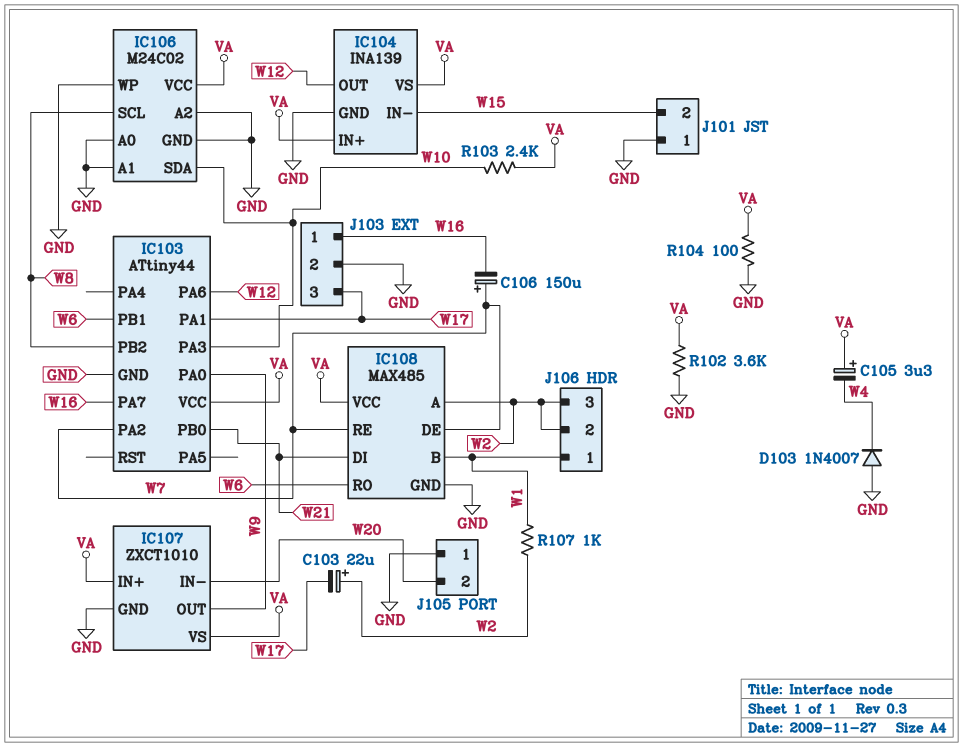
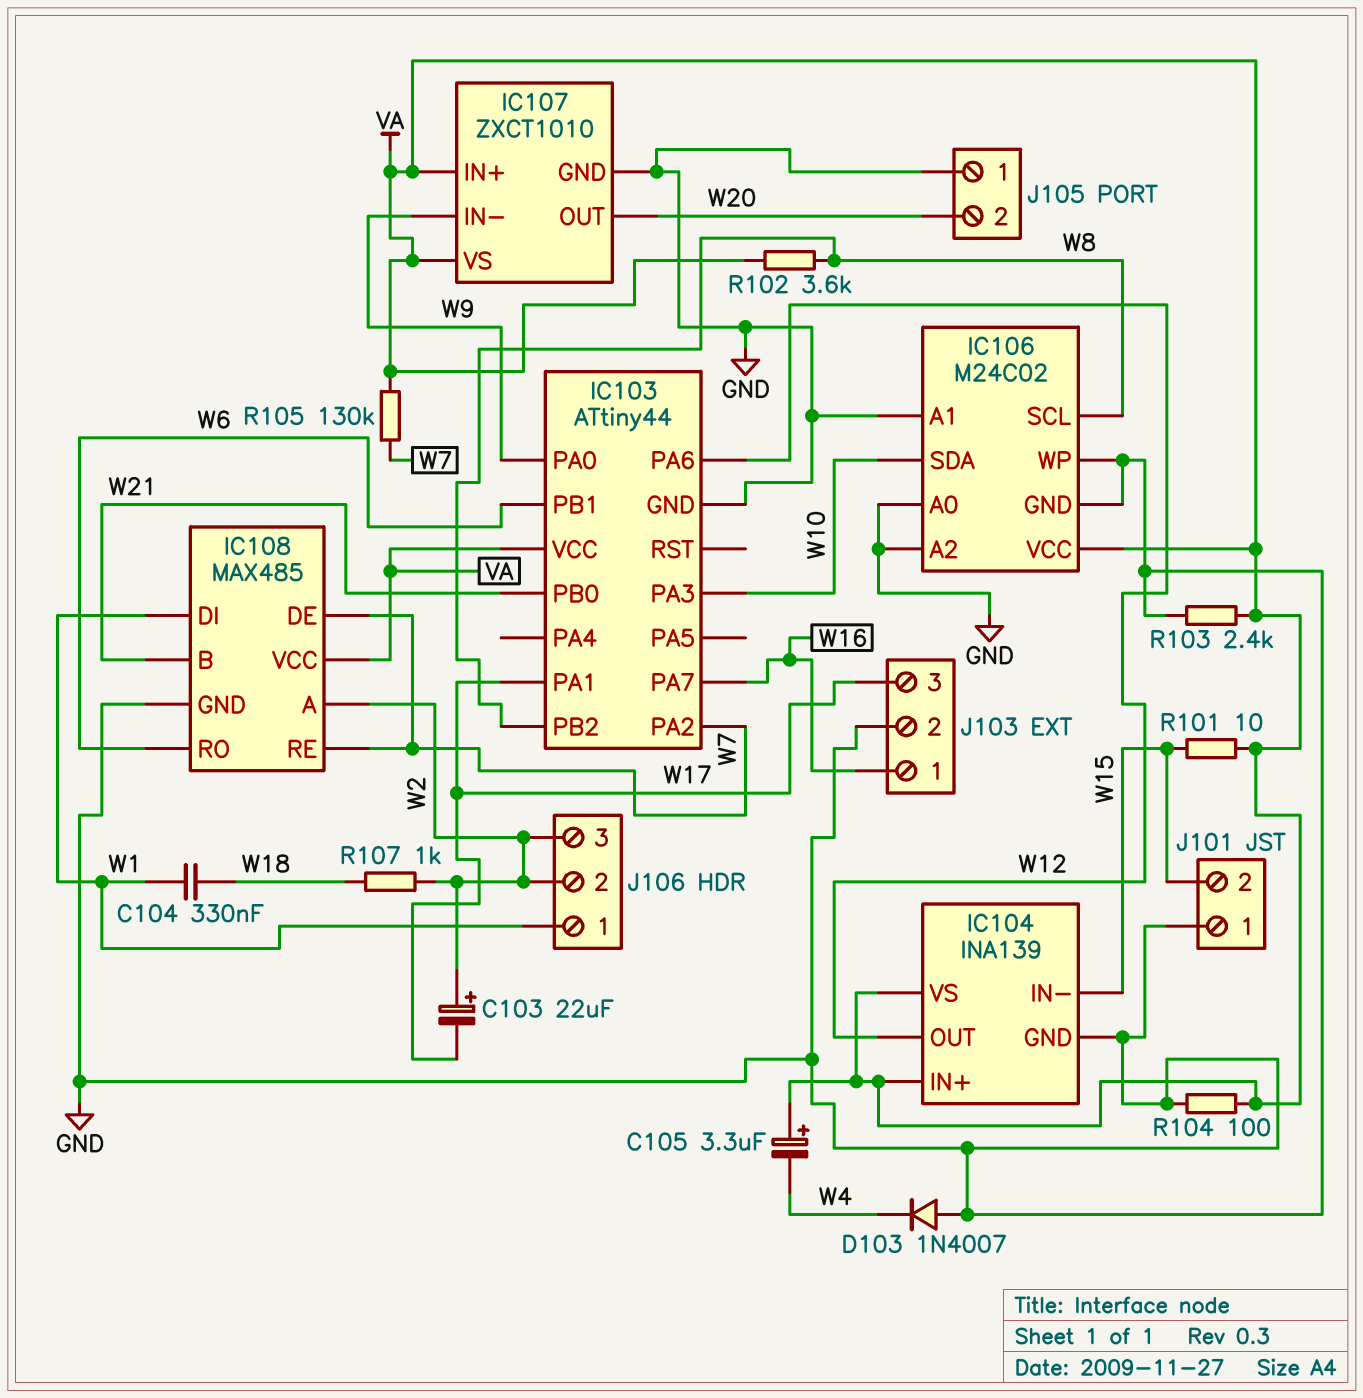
C104: none -> 330nF (W1, W18)
C106: 150uF (plus W7, minus W16) -> none
IC107 pin IN-: W20 -> W9
IC107 pin OUT: W9 -> W20
IC108 pin B: W1 -> W21
IC108 pin DI: W21 -> W1
R101: none -> 10 (VA, W15)
R102: 3.6k (GND, VA) -> 3.6k (VA, W8)
R103: 2.4k (VA, W10) -> 2.4k (GND, VA)
R105: none -> 130k (VA, W7)
R107: 1k (W1, W2) -> 1k (W2, W18)

